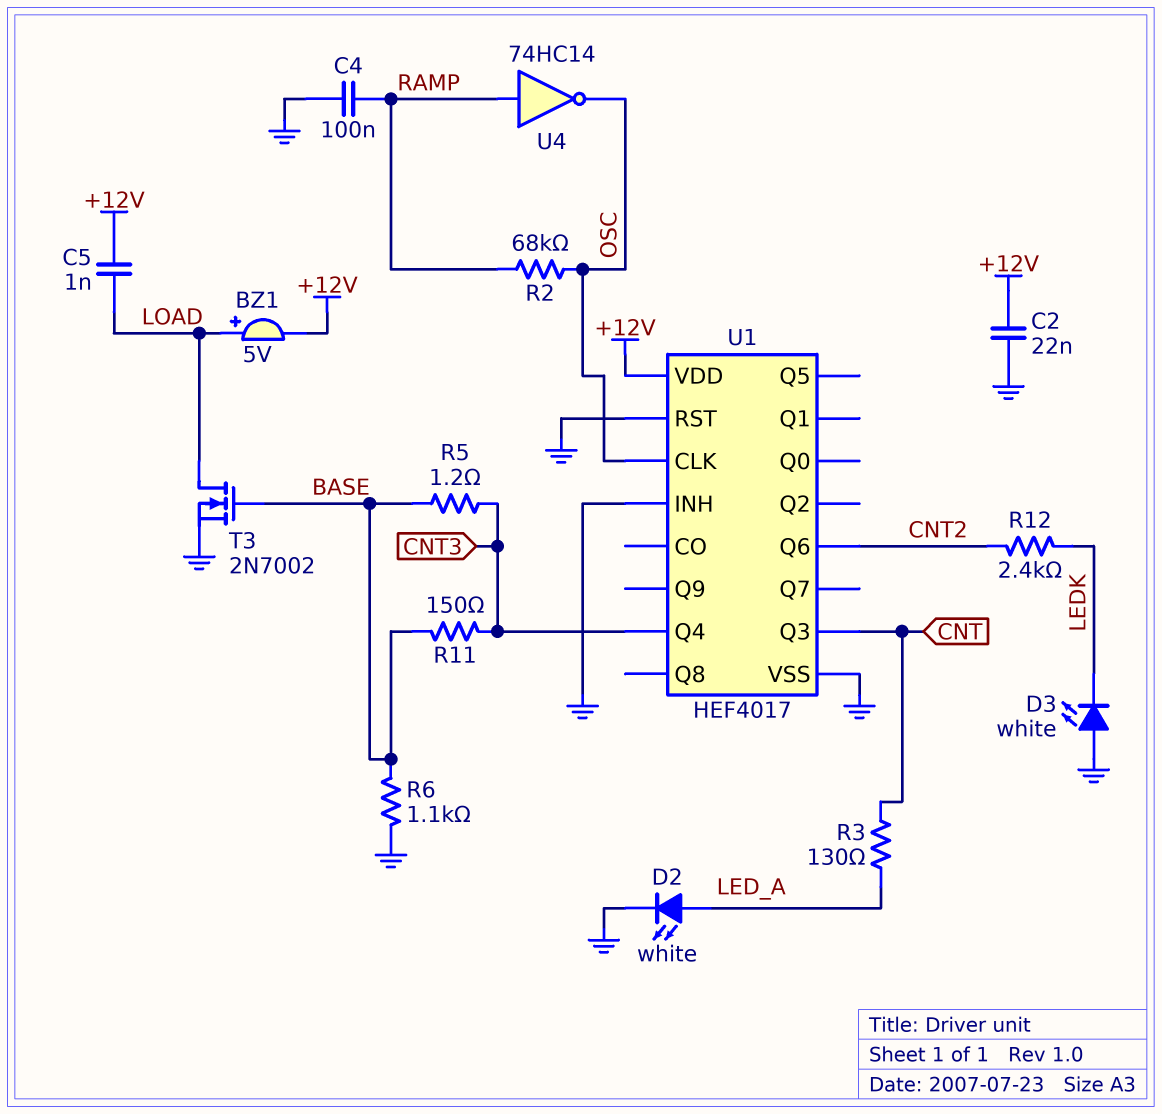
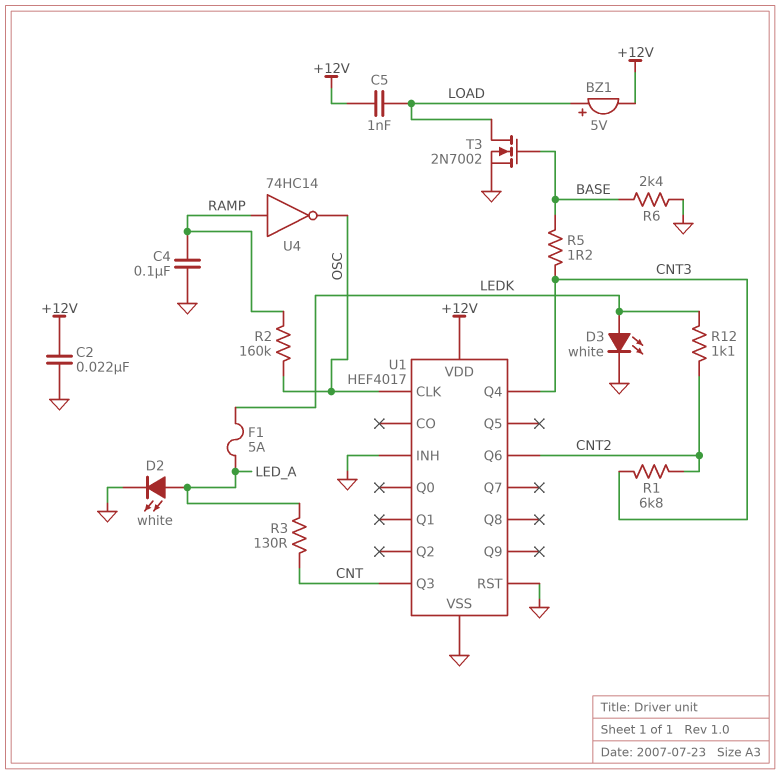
D3: LED white (A GND, K LEDK) -> LED white (A LEDK, K GND)
F1: none -> 5A (LEDK, LED_A)
R1: none -> 6.8k (CNT2, CNT3)
R2: 68k (OSC, RAMP) -> 160k (OSC, RAMP)
R6: 1.1k (BASE, GND) -> 2.4k (BASE, GND)
R11: 150 (BASE, CNT3) -> none
R12: 2.4k (CNT2, LEDK) -> 1.1k (CNT2, LEDK)

